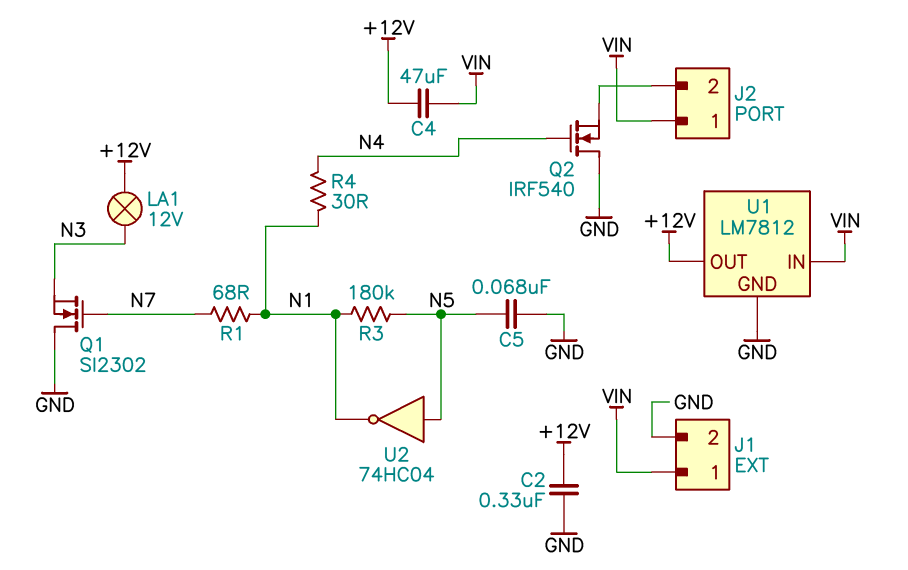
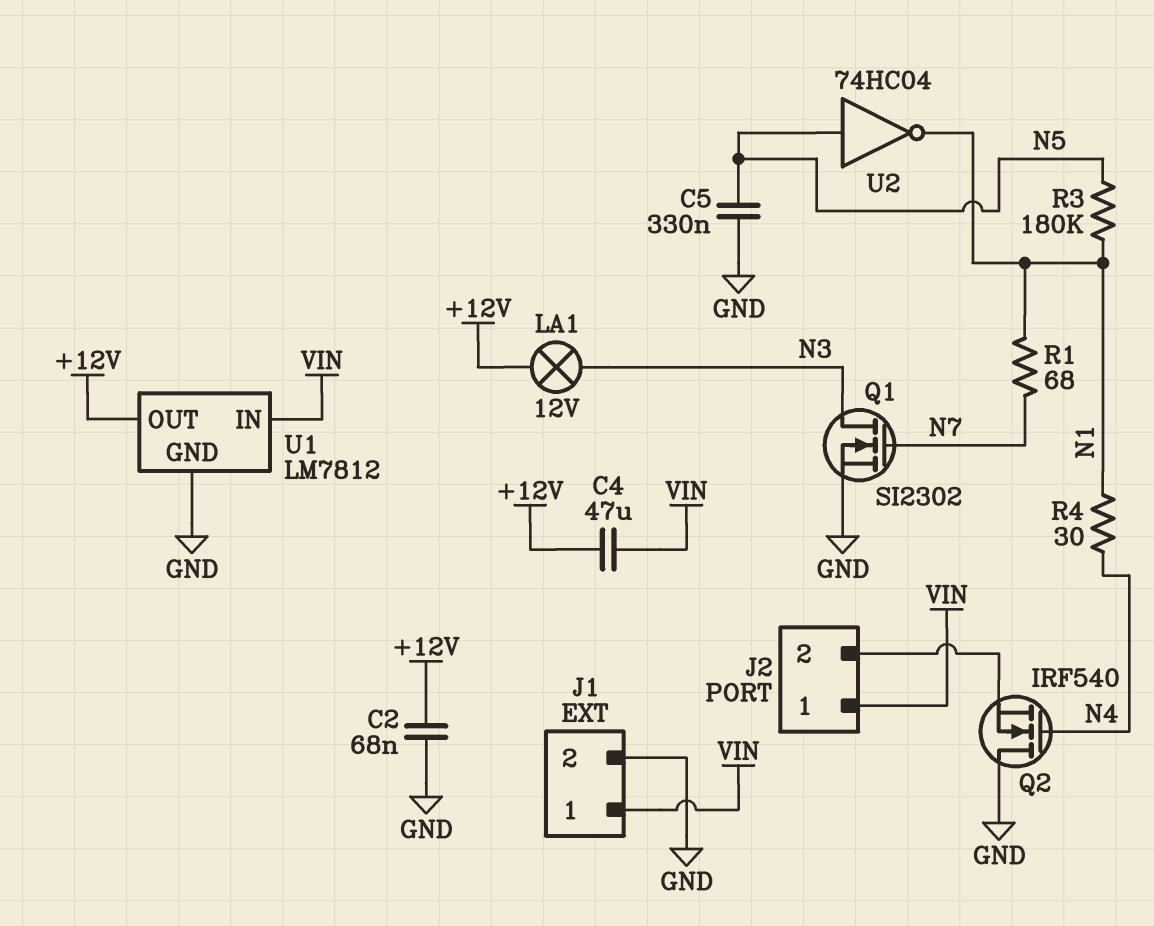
C2: 330nF (+12V, GND) -> 68nF (+12V, GND)
C5: 68nF (GND, N5) -> 330nF (GND, N5)
Q1: NMOS SI2302 (G N7, D GND, S N3) -> NMOS SI2302 (G N7, D N3, S GND)

